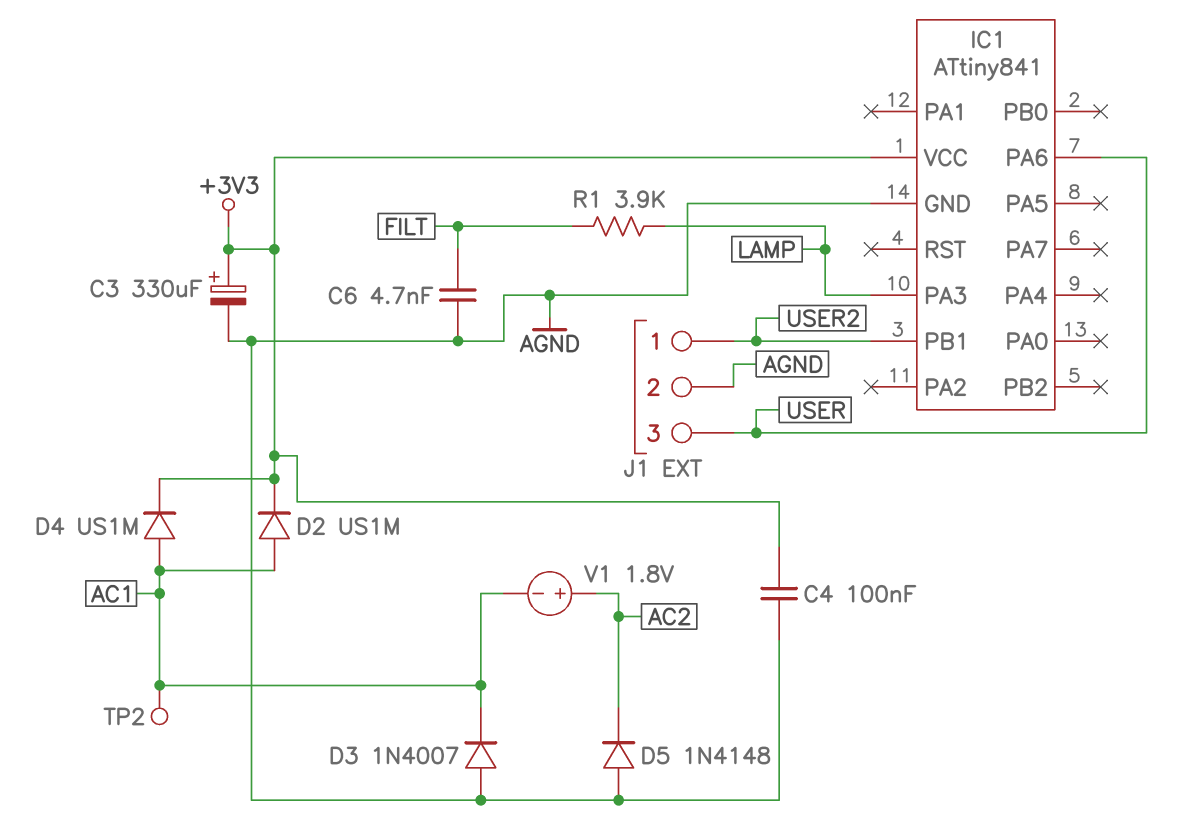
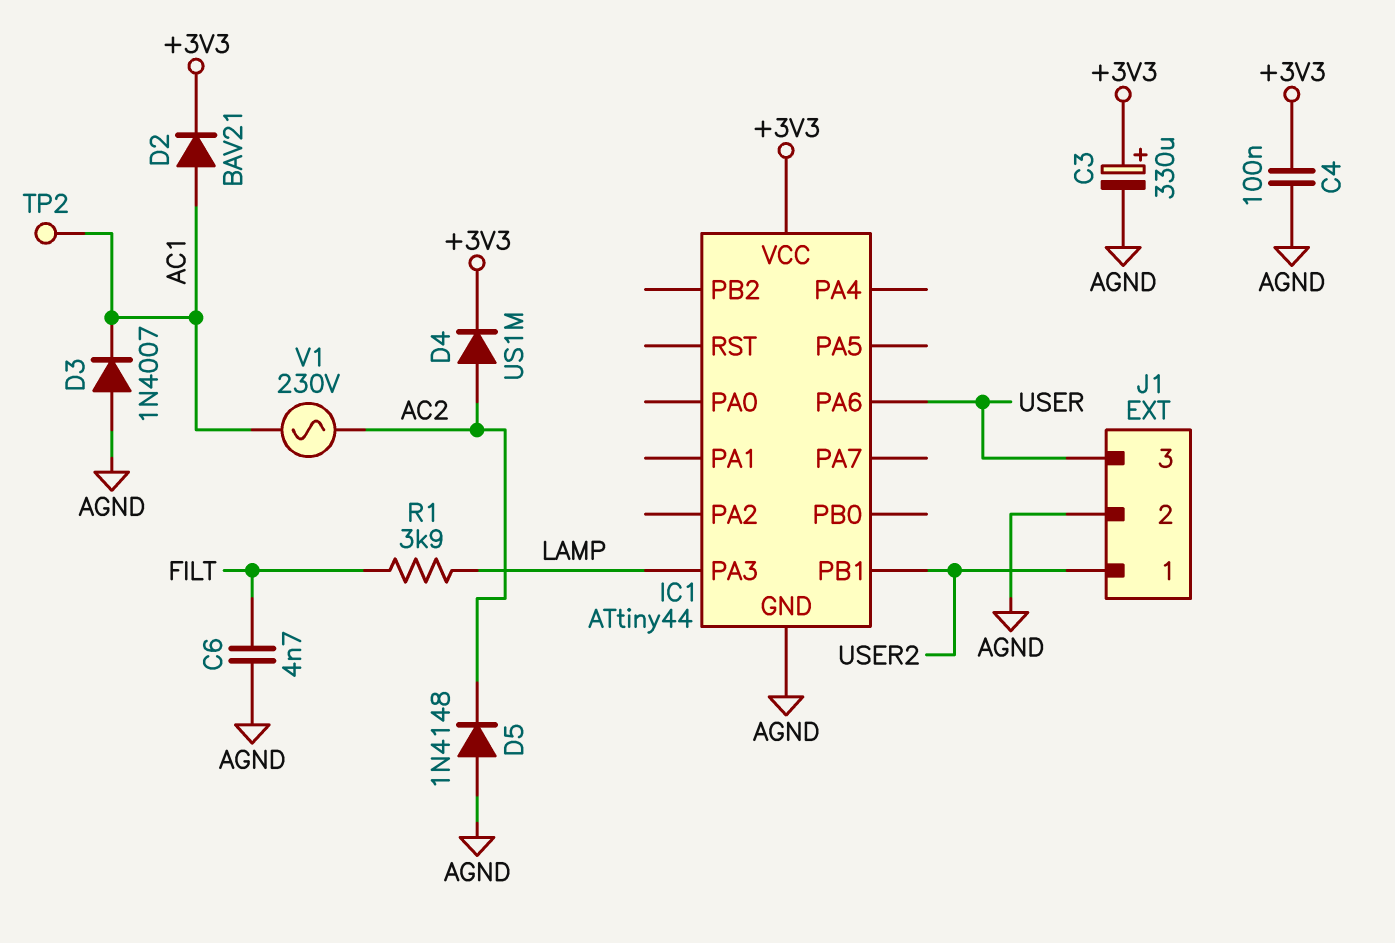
D2: diode US1M (A AC1, K +3V3) -> diode BAV21 (A AC1, K +3V3)
D4: diode US1M (A AC1, K +3V3) -> diode US1M (A AC2, K +3V3)
IC1: ATtiny841 -> ATtiny44
V1: 1.8V (plus AC2, minus AC1) -> AC 230V (AC1, AC2)

